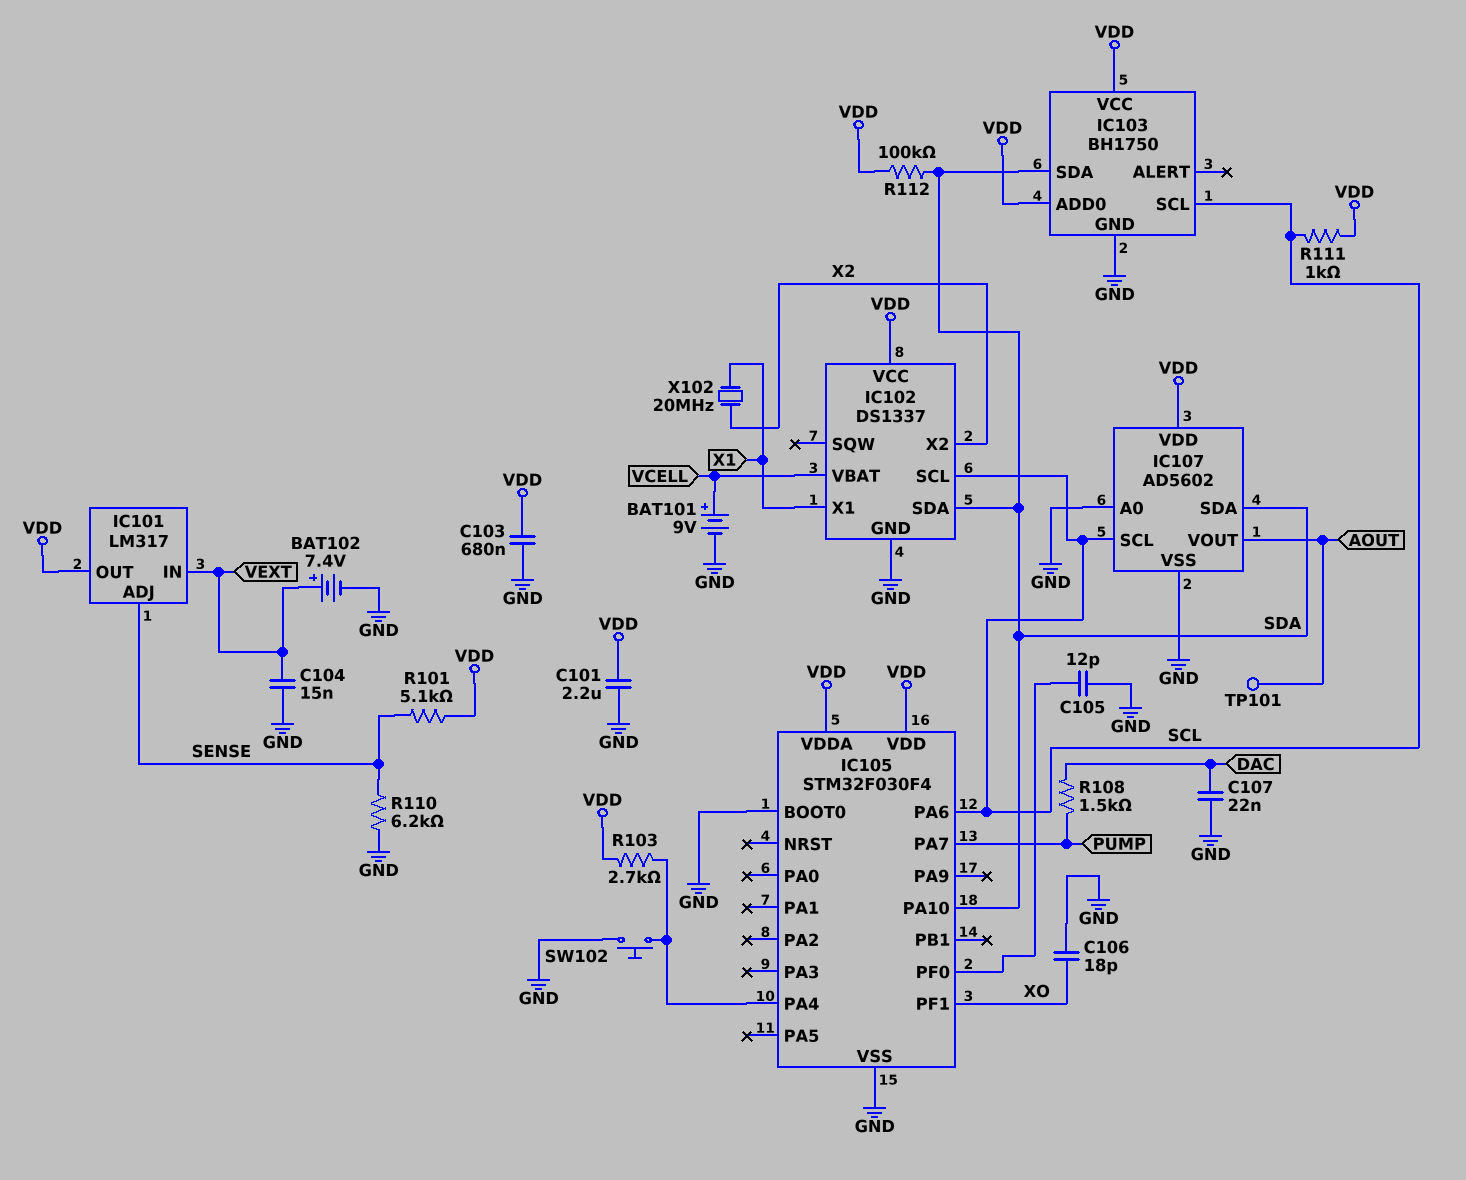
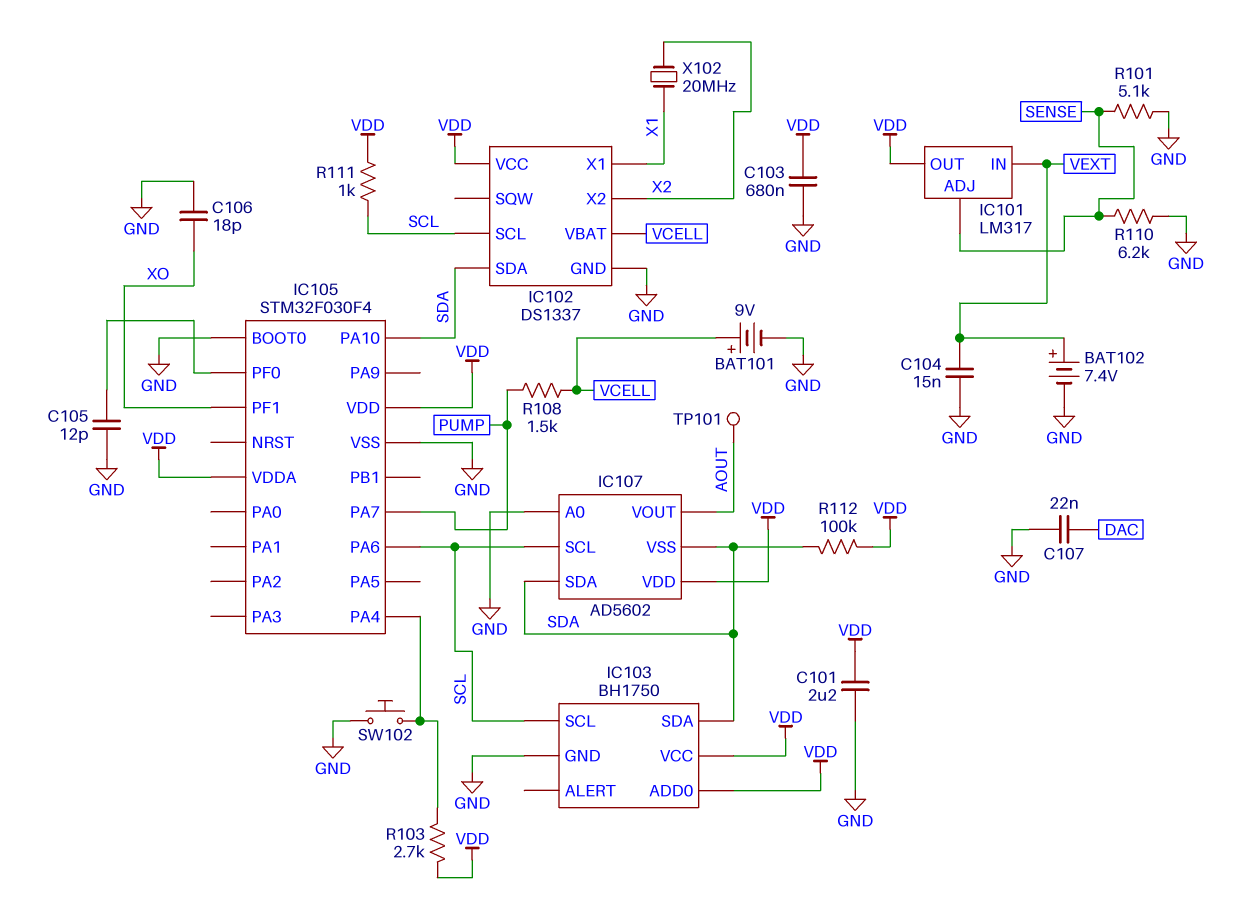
IC107 pin VSS: GND -> SDA
R101: 5.1k (SENSE, VDD) -> 5.1k (GND, SENSE)
R108: 1.5k (DAC, PUMP) -> 1.5k (PUMP, VCELL)

